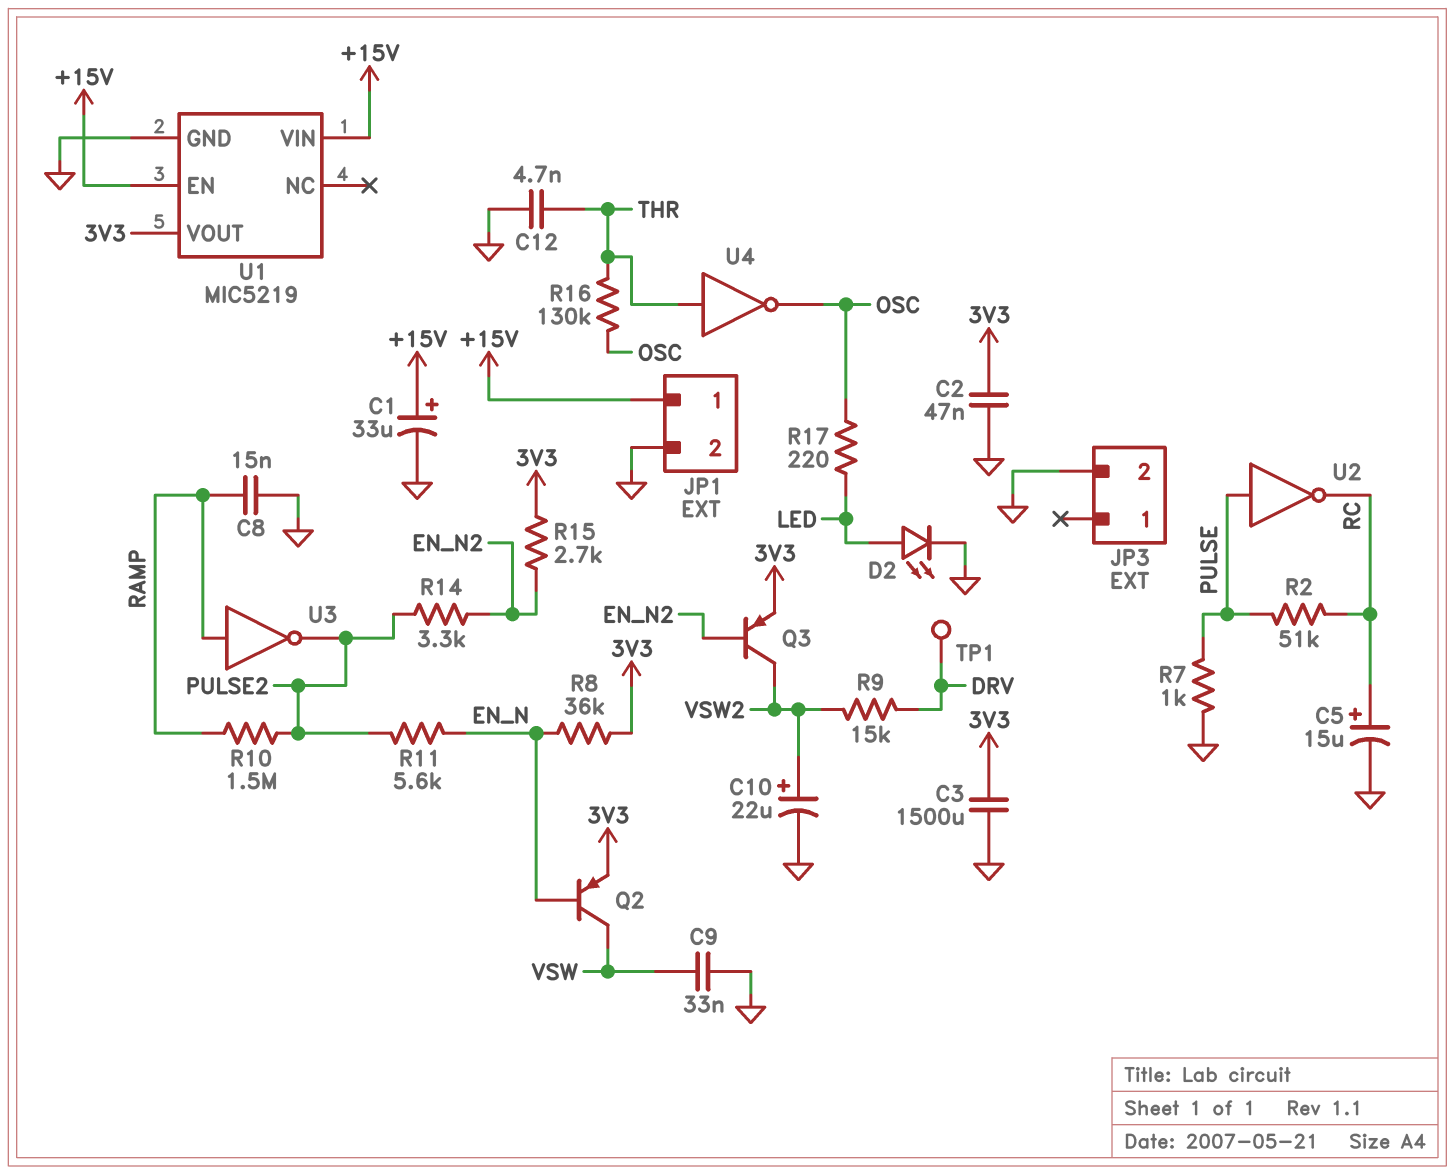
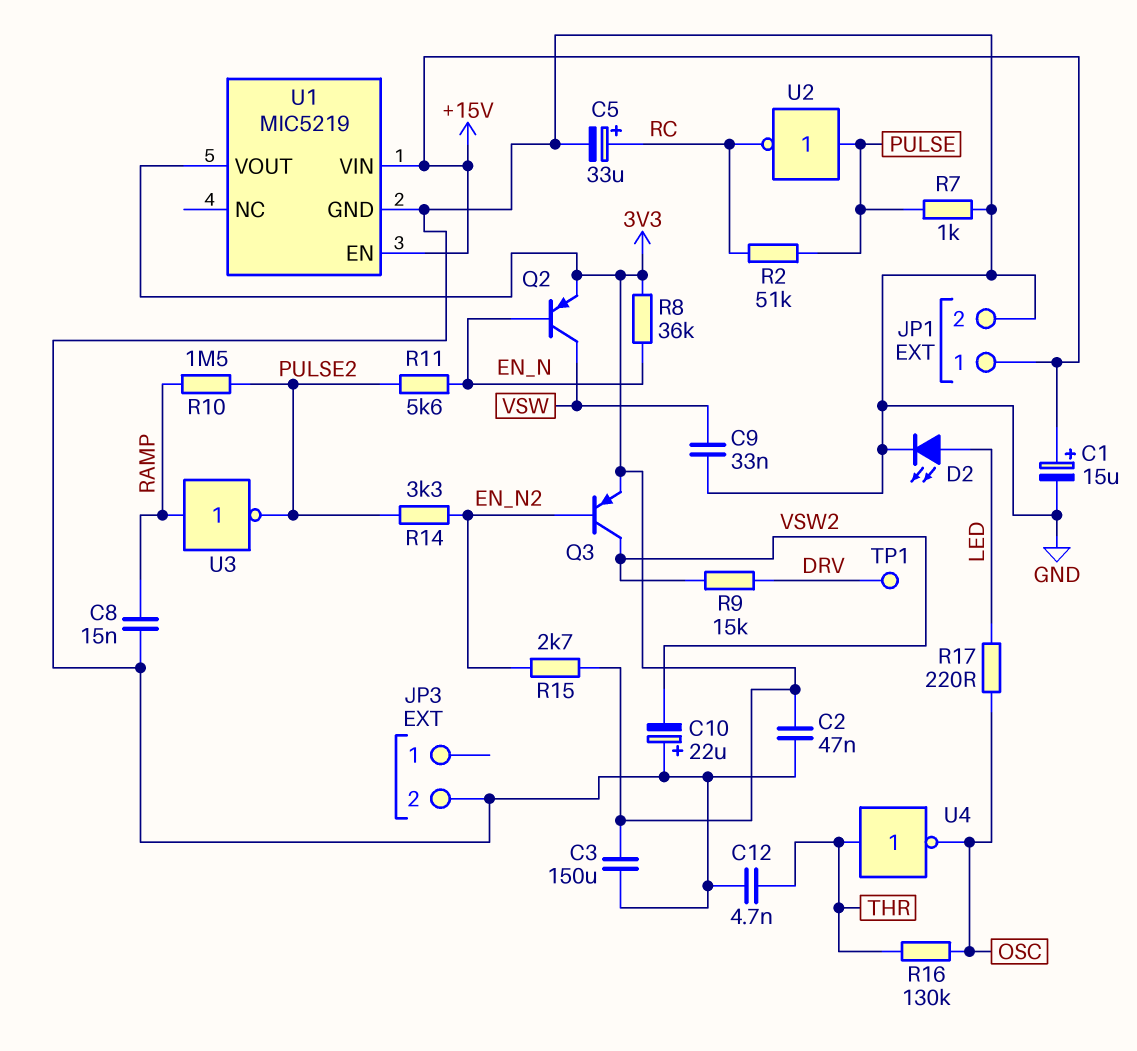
C1: 33uF (plus +15V, minus GND) -> 15uF (plus +15V, minus GND)
C3: 1500uF (3V3, GND) -> 150uF (3V3, GND)
C5: 15uF (plus RC, minus GND) -> 33uF (plus RC, minus GND)
C10: 22uF (plus VSW2, minus GND) -> 22uF (plus GND, minus VSW2)

